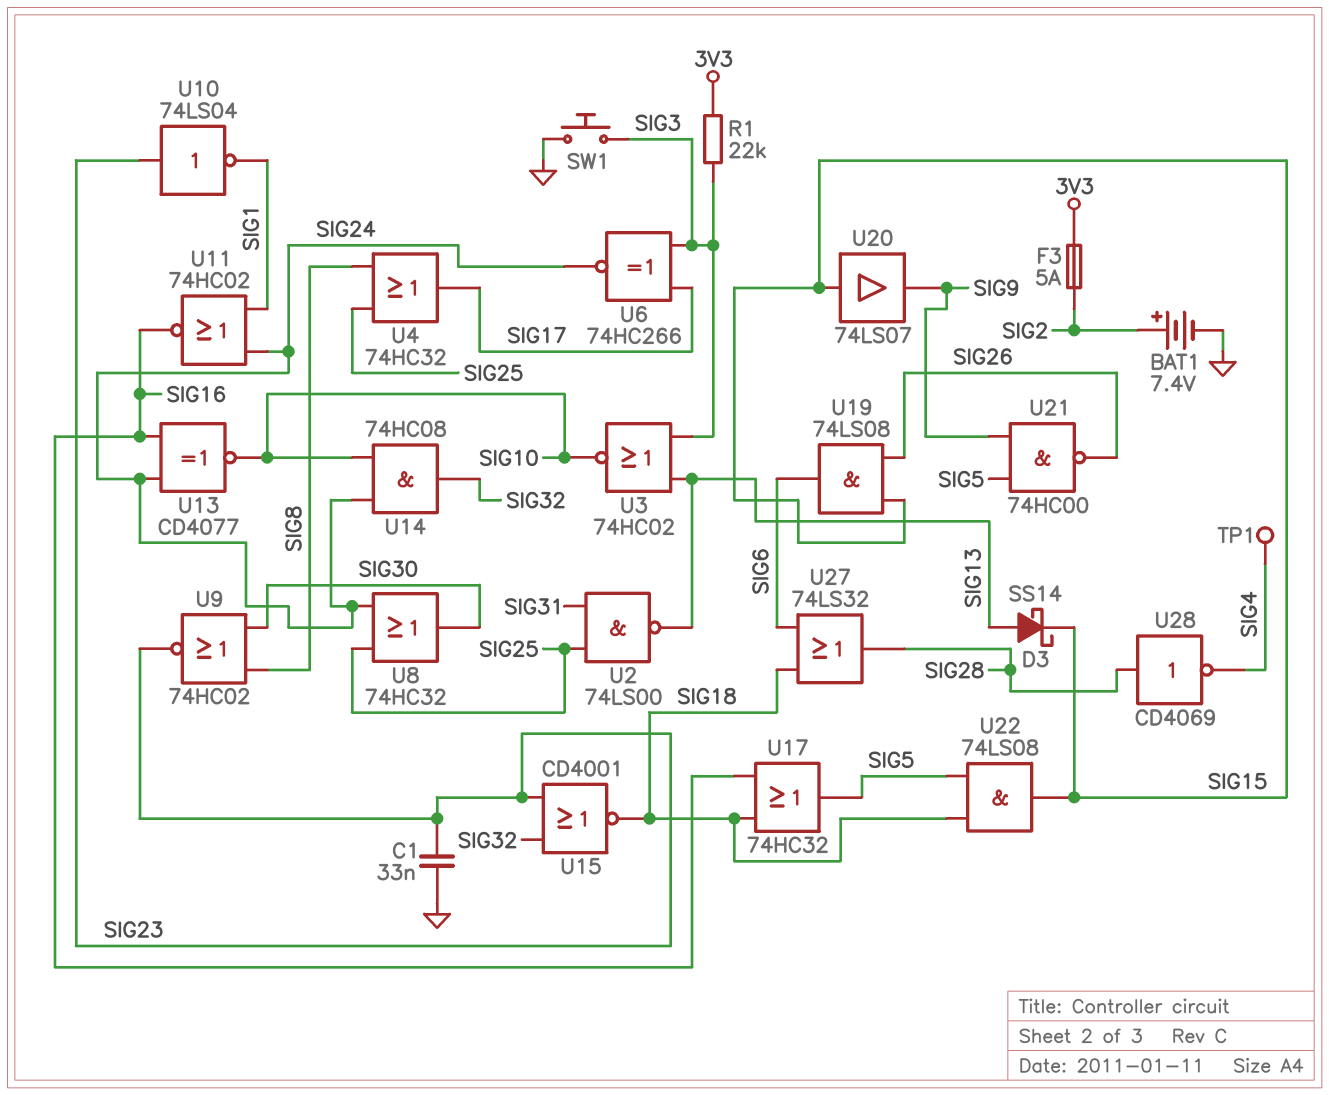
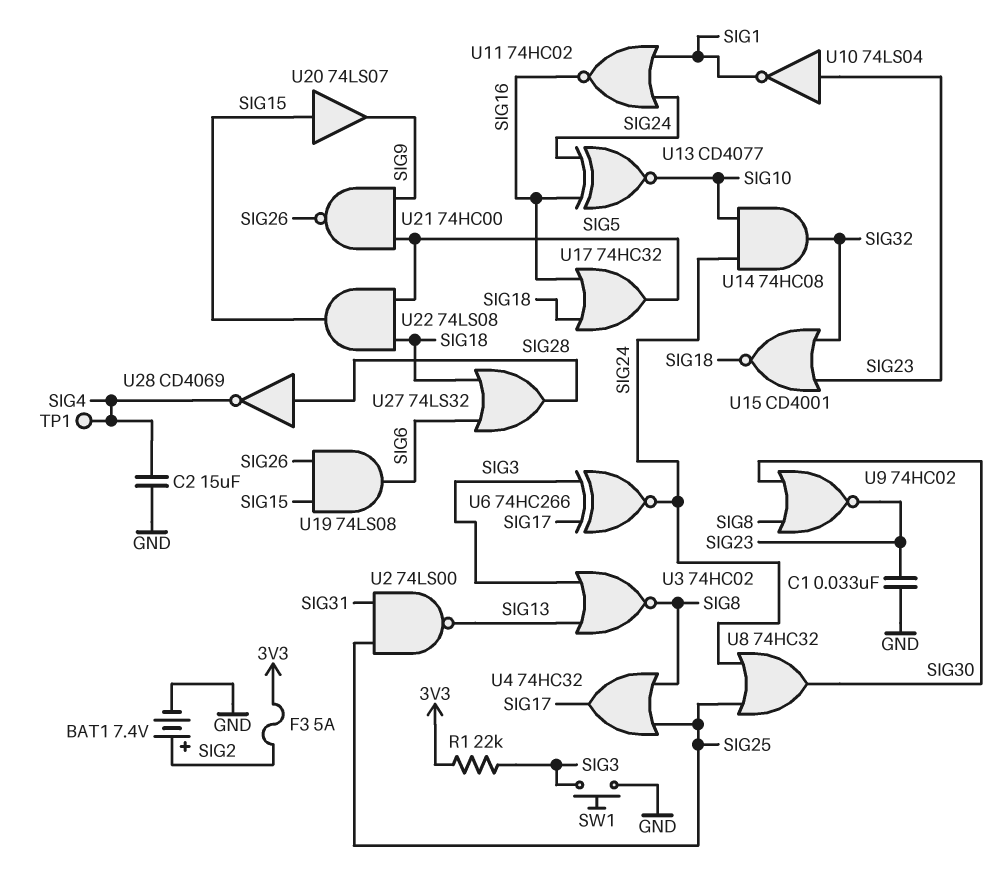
C2: none -> 15uF (GND, SIG4)
D3: schottky SS14 (A SIG13, K SIG15) -> none
U3: NOR 74HC02 (in SIG3, in SIG13, out SIG10) -> NOR 74HC02 (in SIG3, in SIG13, out SIG8)

